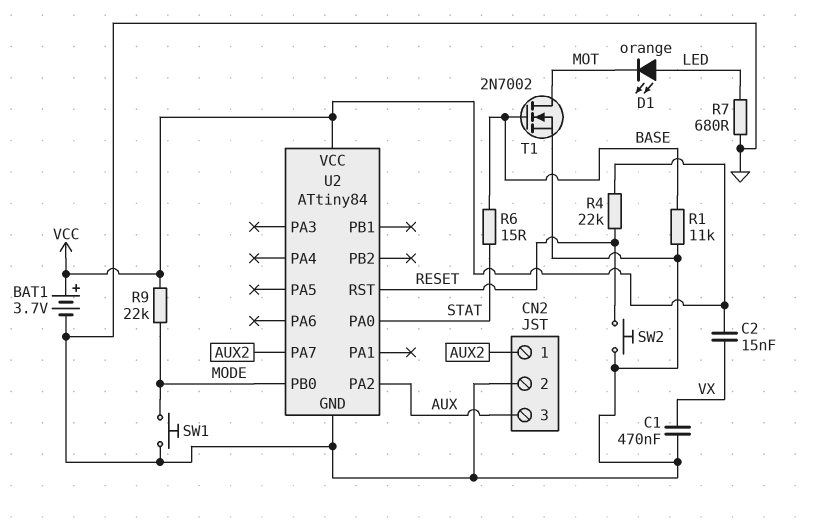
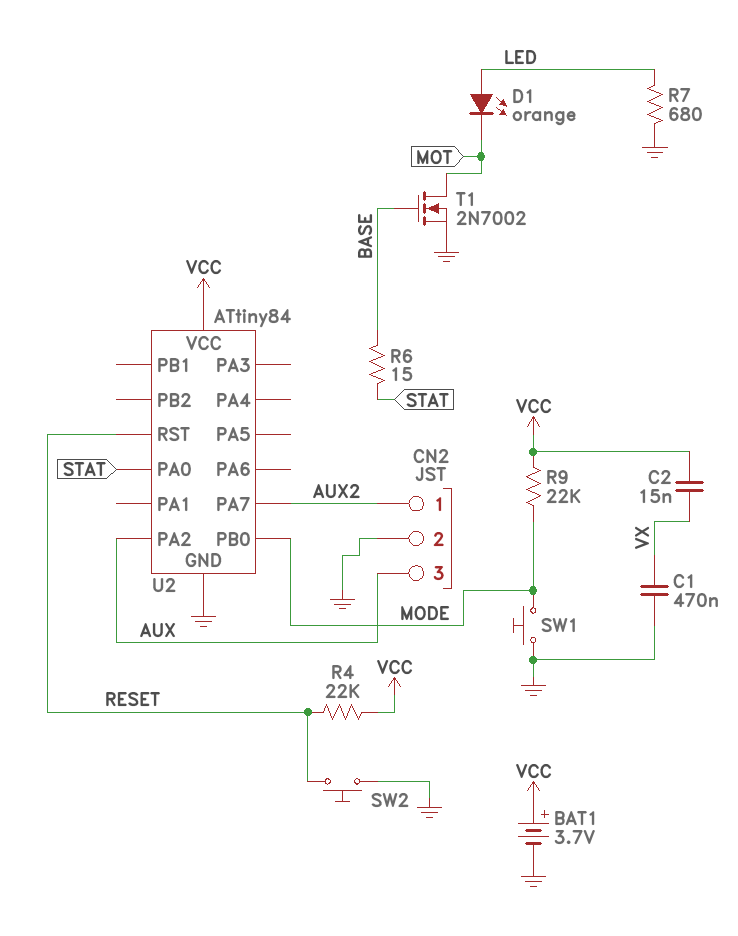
R1: 11k (BASE, GND) -> none

